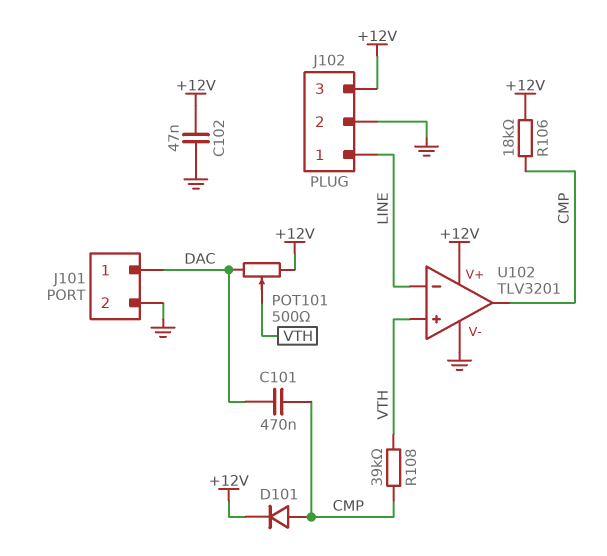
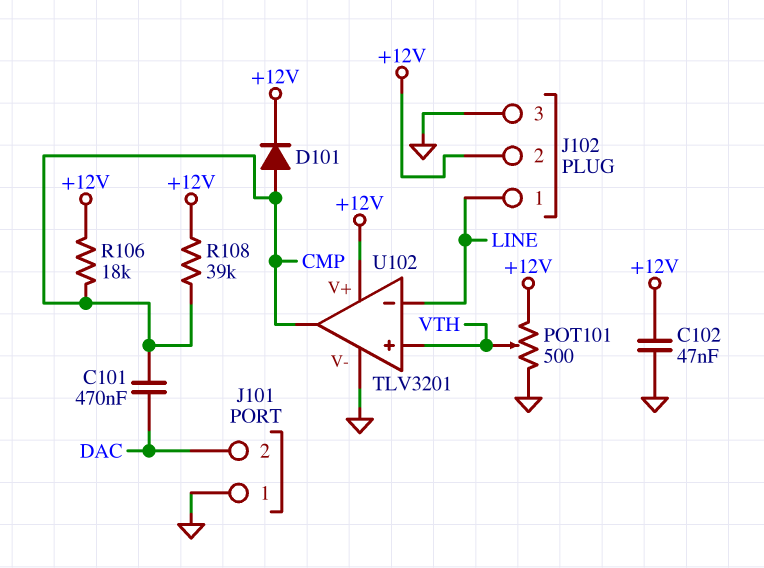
J101 pin 1: DAC -> GND
J101 pin 2: GND -> DAC
J102 pin 2: GND -> +12V
J102 pin 3: +12V -> GND
POT101: 500 (+12V, DAC, wiper VTH) -> 500 (+12V, GND, wiper VTH)
R108: 39k (CMP, VTH) -> 39k (+12V, CMP)

